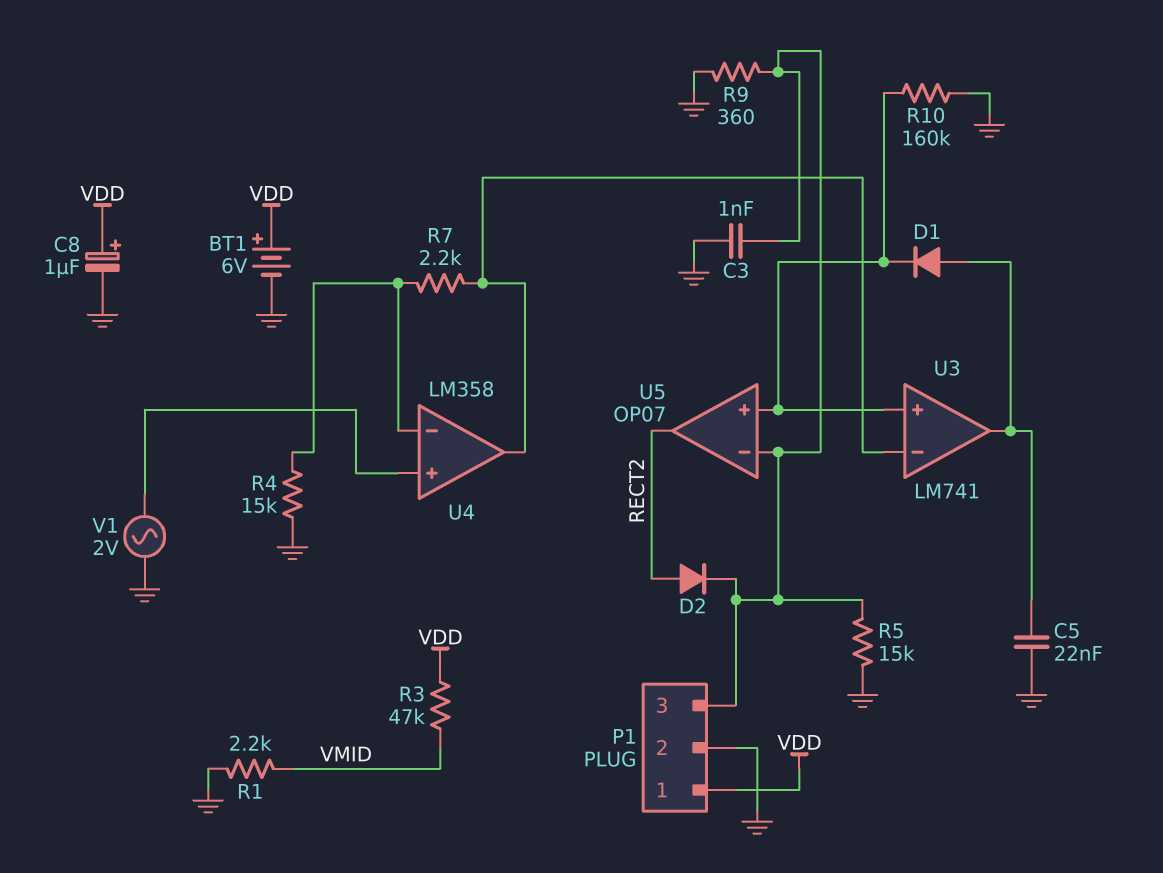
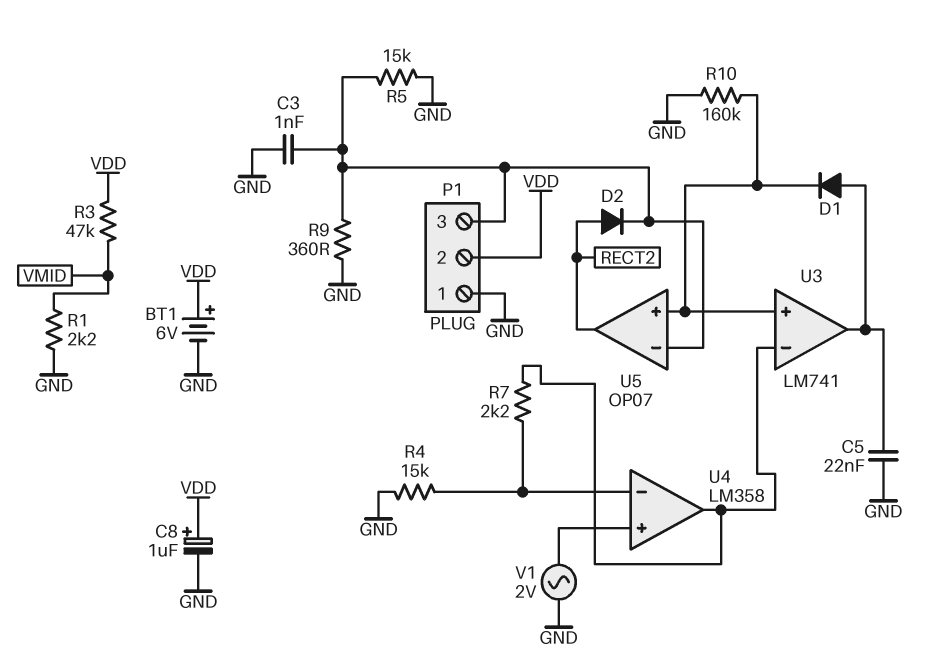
P1 pin 1: VDD -> GND
P1 pin 2: GND -> VDD

